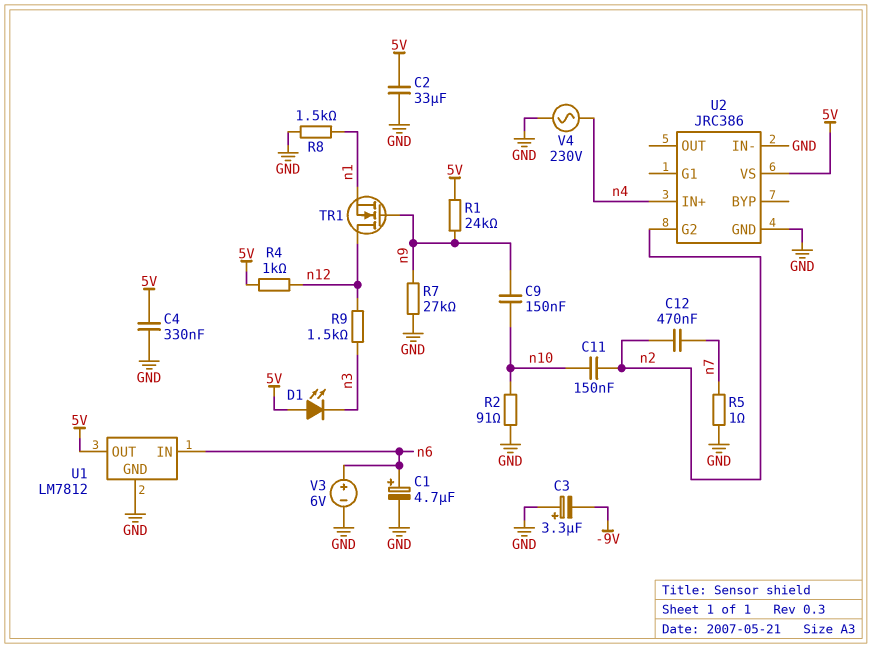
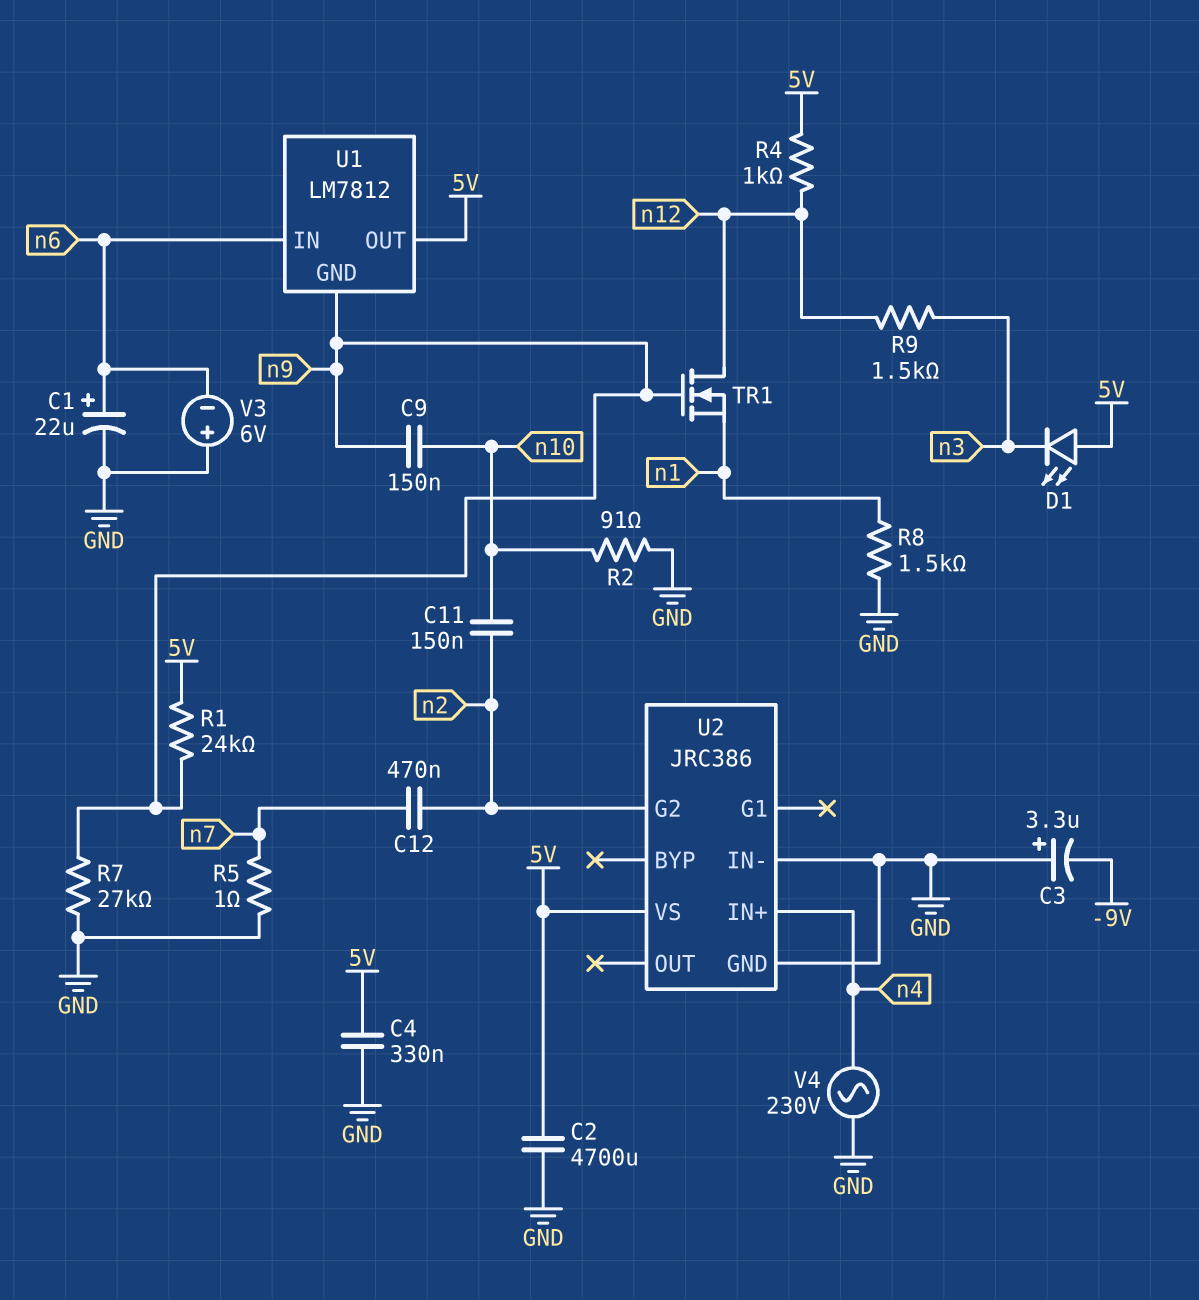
C1: 4.7uF (plus n6, minus GND) -> 22uF (plus n6, minus GND)
C2: 33uF (5V, GND) -> 4700uF (5V, GND)
U1 pin GND: GND -> n9
V3: 6V (plus n6, minus GND) -> 6V (plus GND, minus n6)

